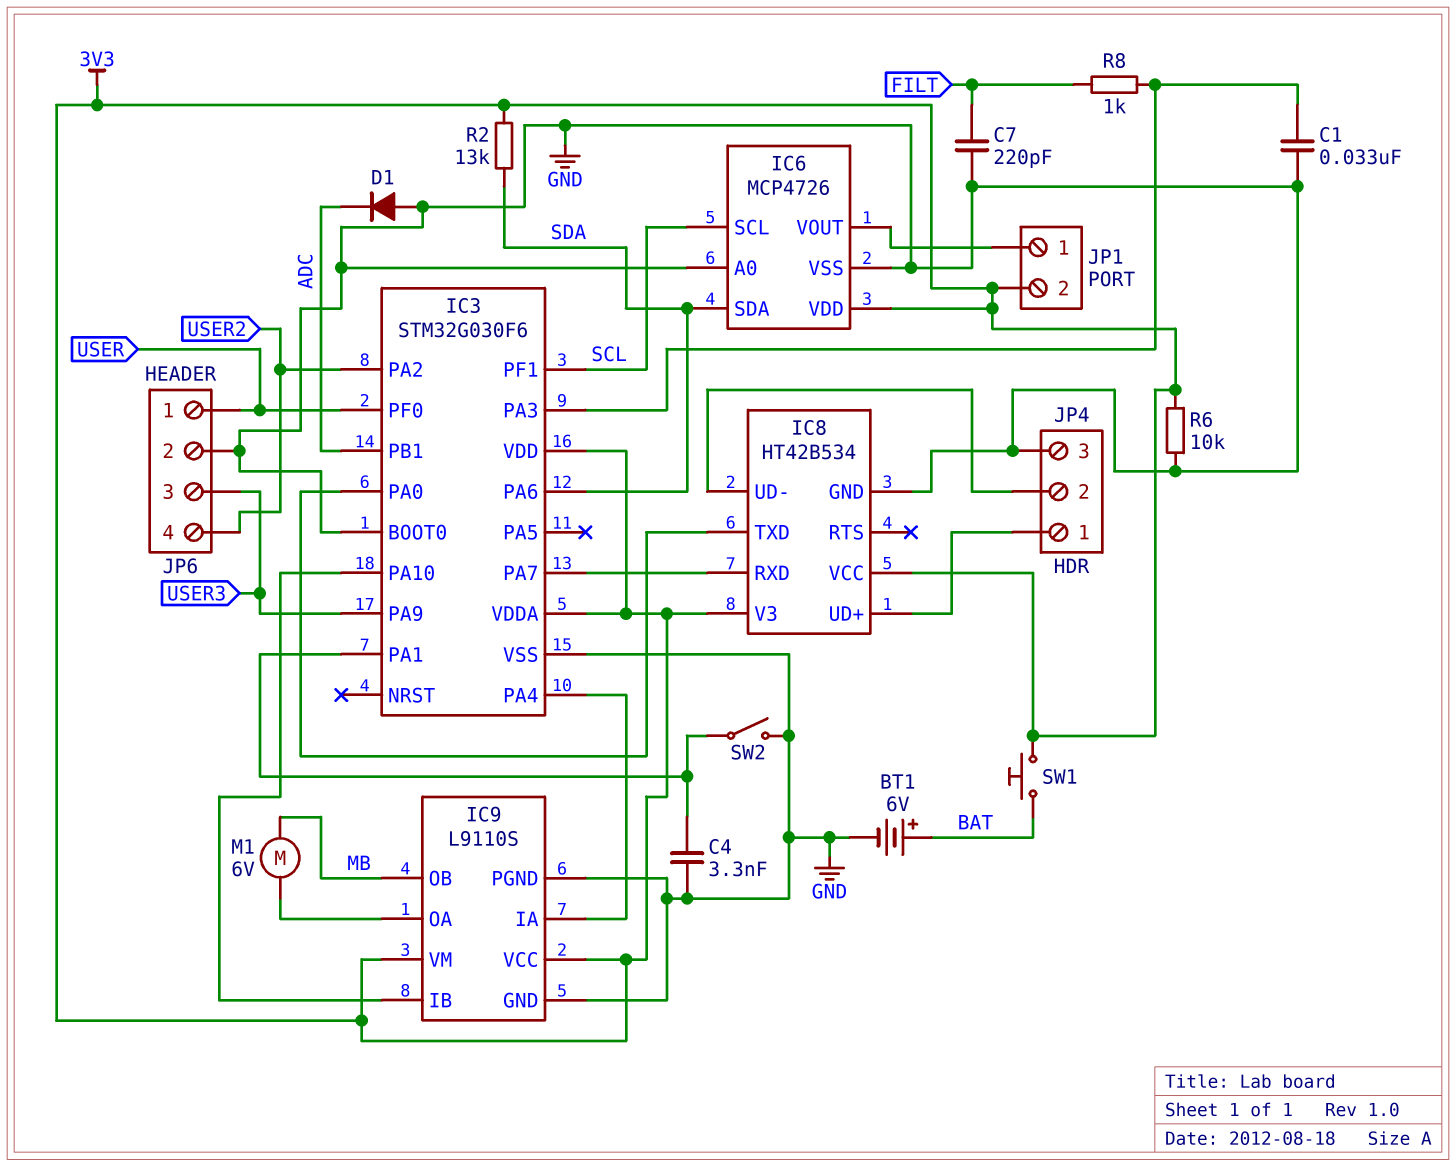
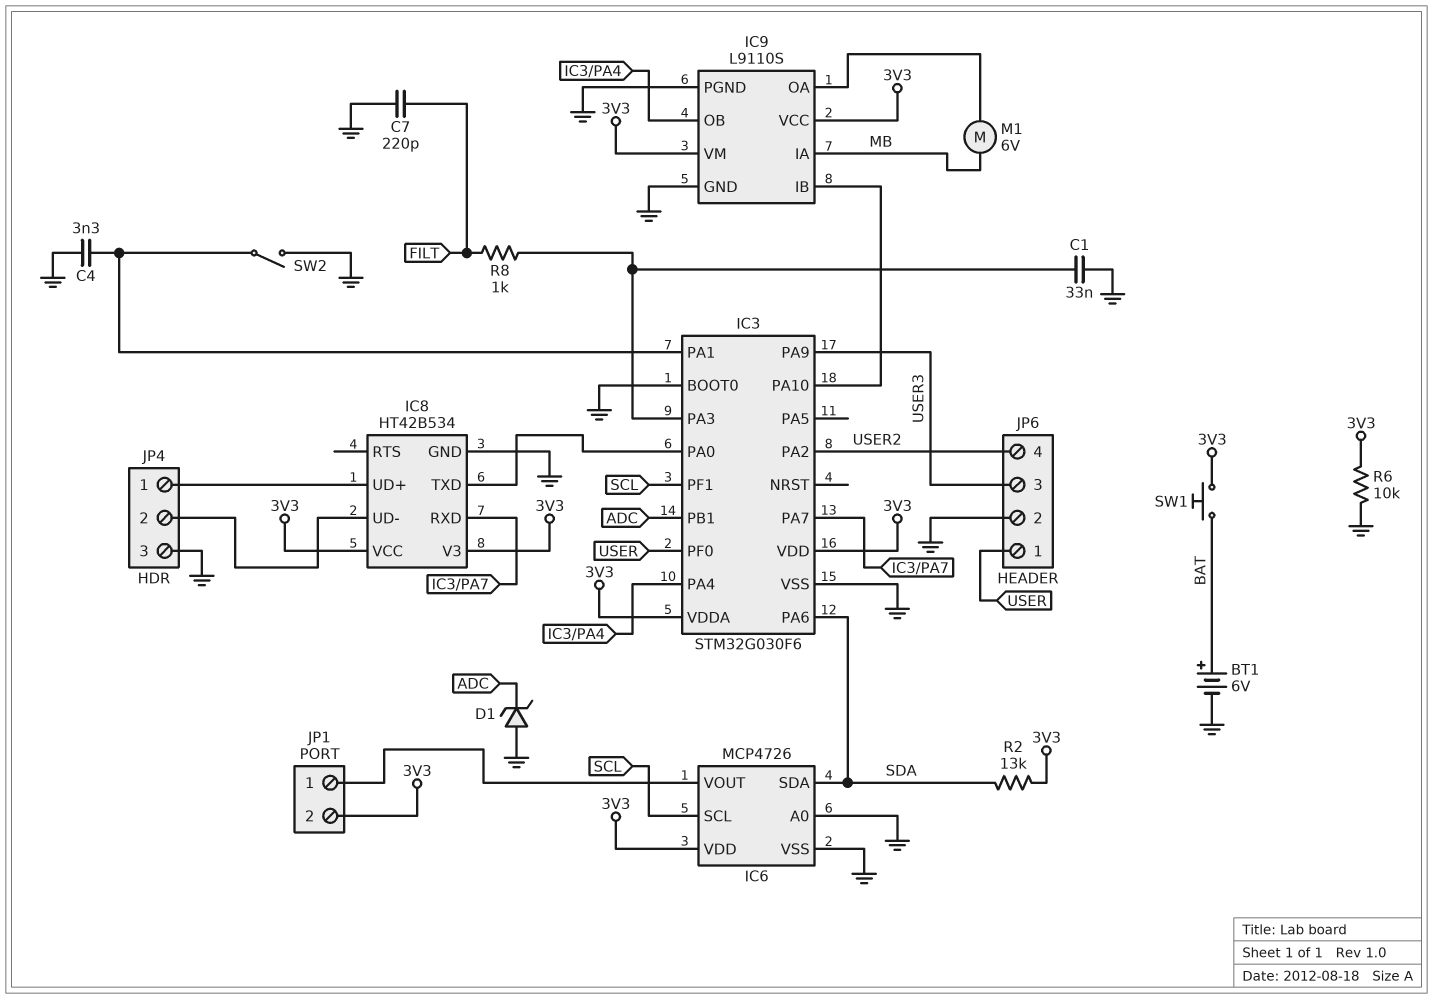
D1: diode (A GND, K ADC) -> zener (A GND, K ADC)
IC9 pin IA: IC3/PA4 -> MB
IC9 pin OB: MB -> IC3/PA4

